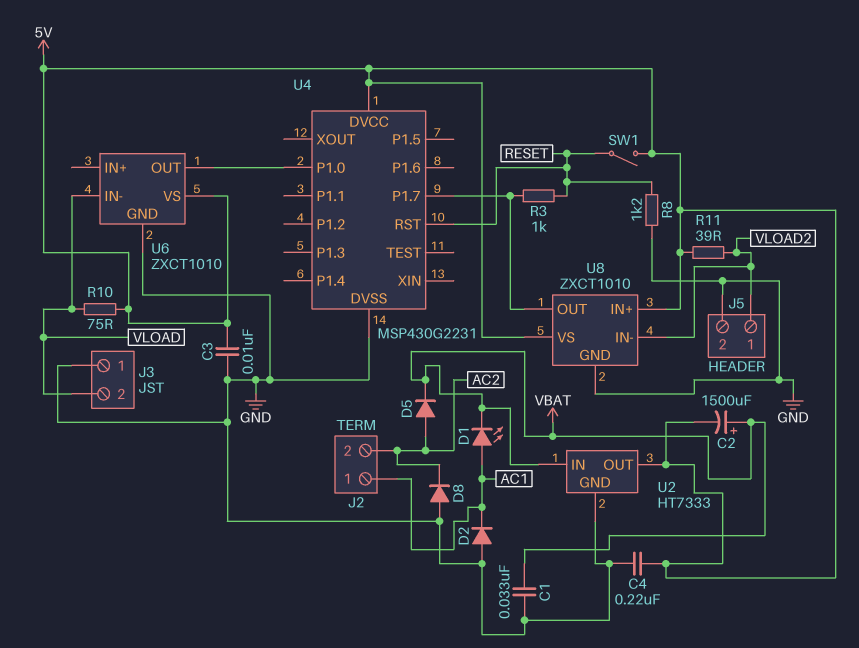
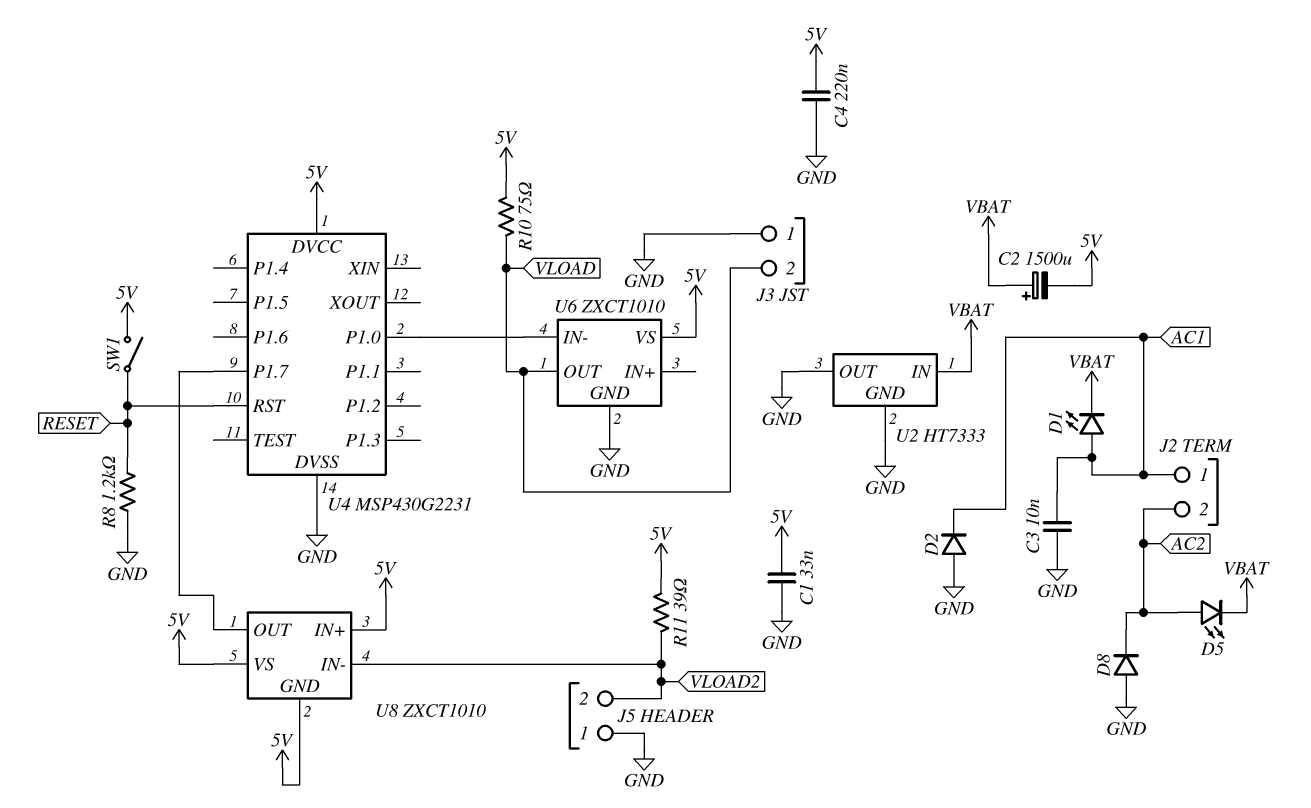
C1: 33nF (GND, VBAT) -> 33nF (5V, GND)
C3: 10nF (5V, GND) -> 10nF (AC1, GND)
D5: diode (A AC2, K VBAT) -> LED (A AC2, K VBAT)
J5 pin 1: VLOAD2 -> GND
J5 pin 2: GND -> VLOAD2
R3: 1k (RESET, U4/P1.7) -> none
U2 pin OUT: 5V -> GND
U6 pin IN-: VLOAD -> U4/P1.0
U6 pin OUT: U4/P1.0 -> VLOAD
U8 pin GND: GND -> 5V

